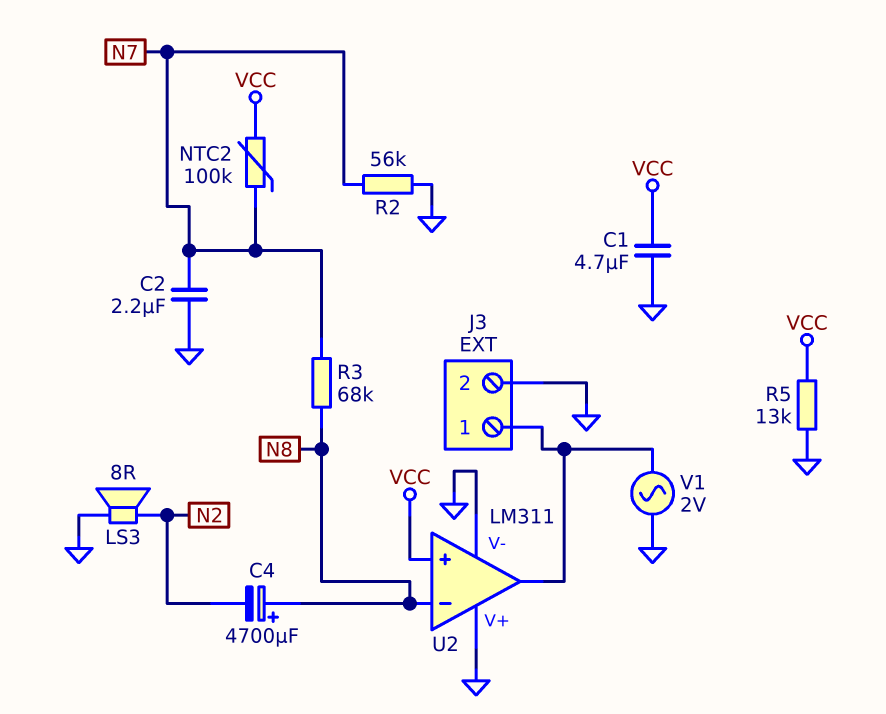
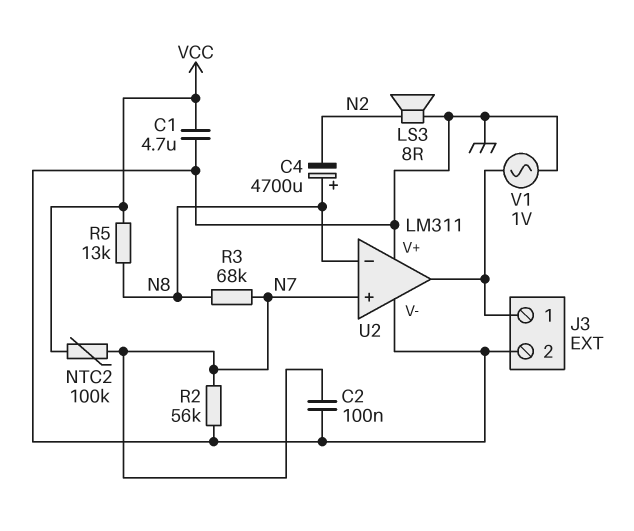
C2: 2.2uF (GND, N7) -> 100nF (GND, N7)
R5: 13k (GND, VCC) -> 13k (N8, VCC)
U2 pin in+: VCC -> N7
V1: AC 2V (GND, J3/1) -> AC 1V (GND, J3/1)

